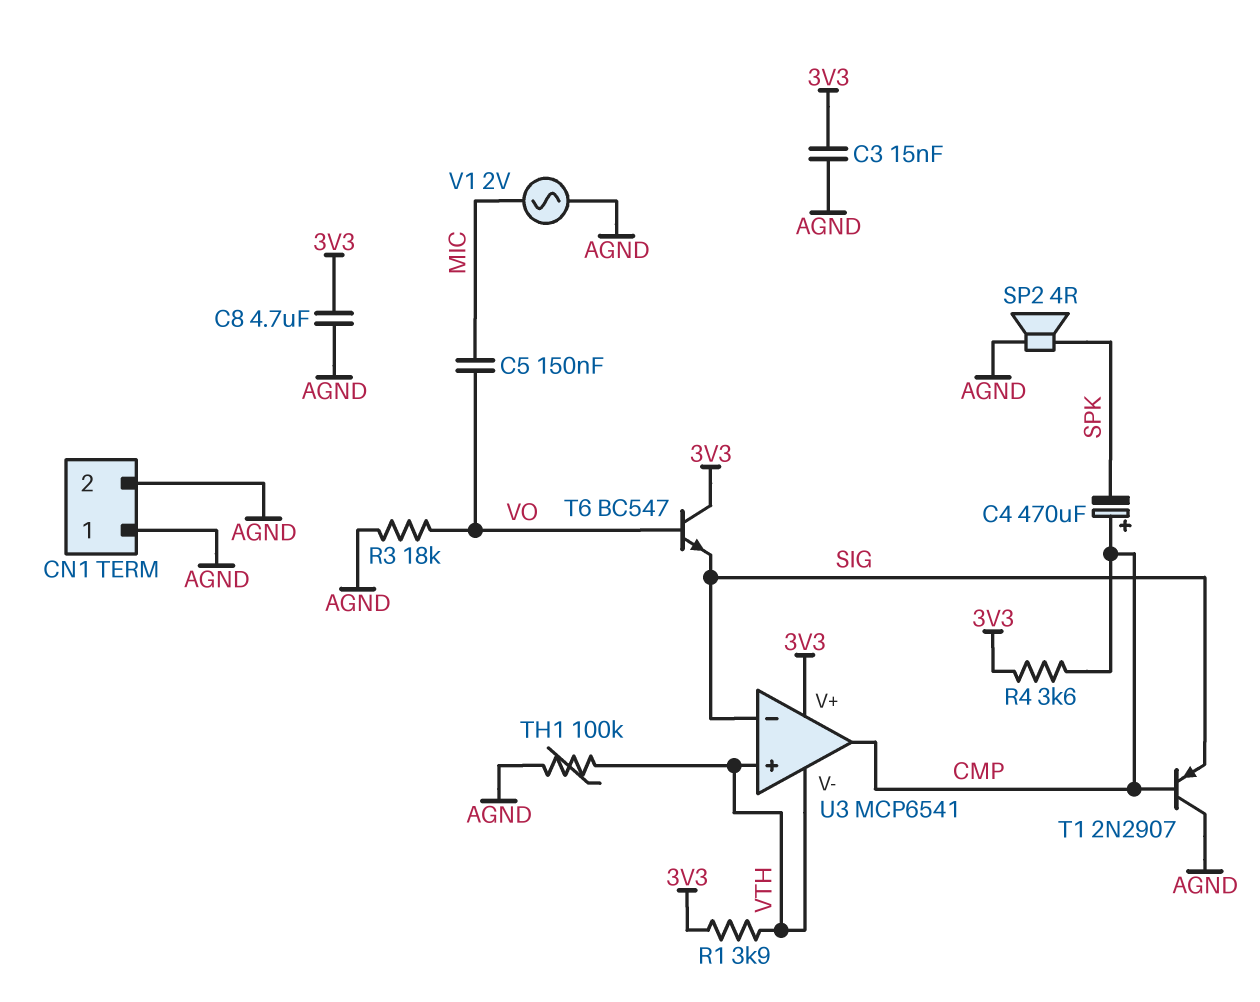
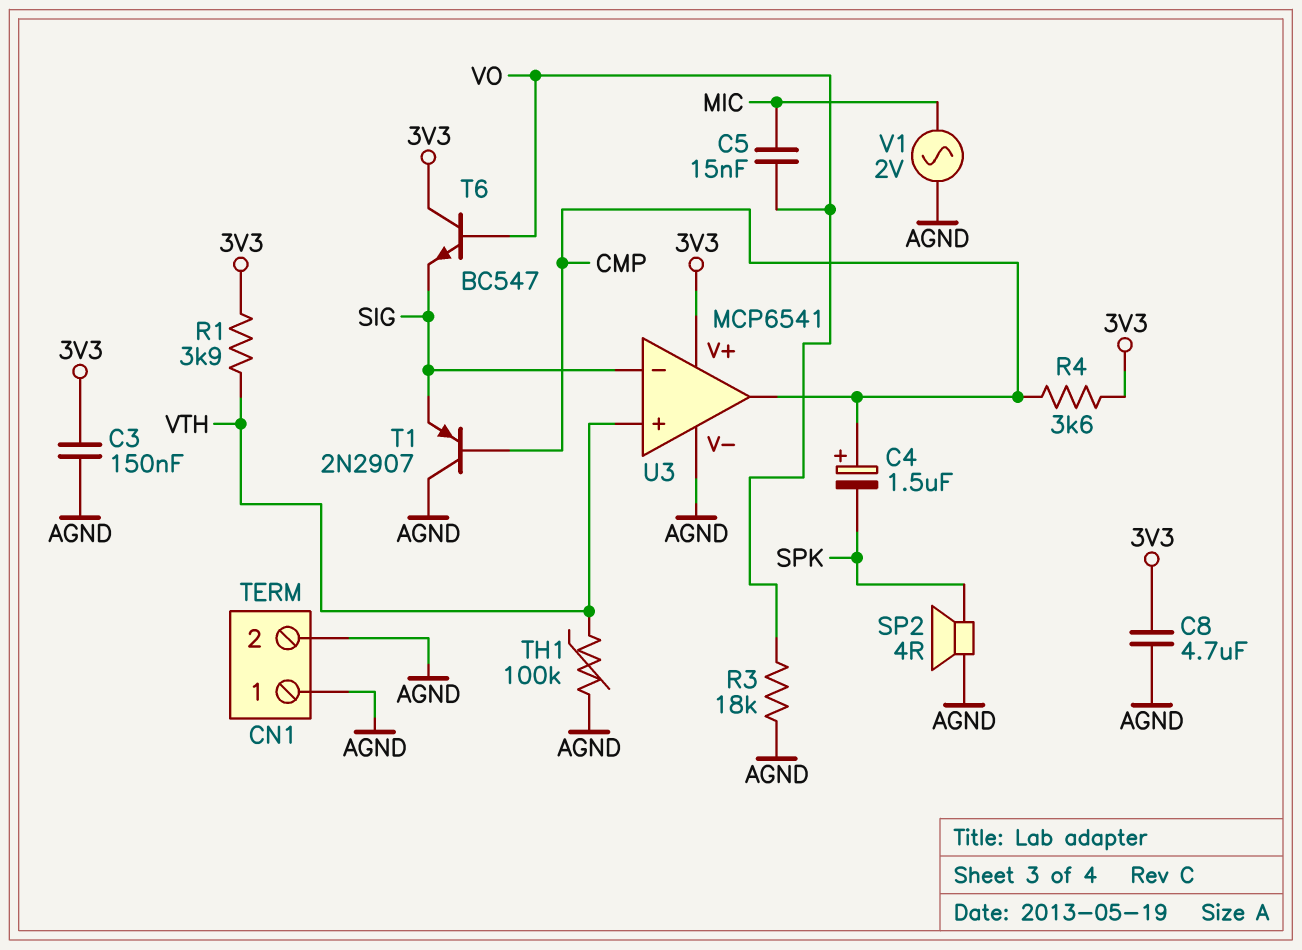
C3: 15nF (3V3, AGND) -> 150nF (3V3, AGND)
C4: 470uF (plus CMP, minus SPK) -> 1.5uF (plus CMP, minus SPK)
C5: 150nF (MIC, VO) -> 15nF (MIC, VO)
U3 pin V-: VTH -> AGND

